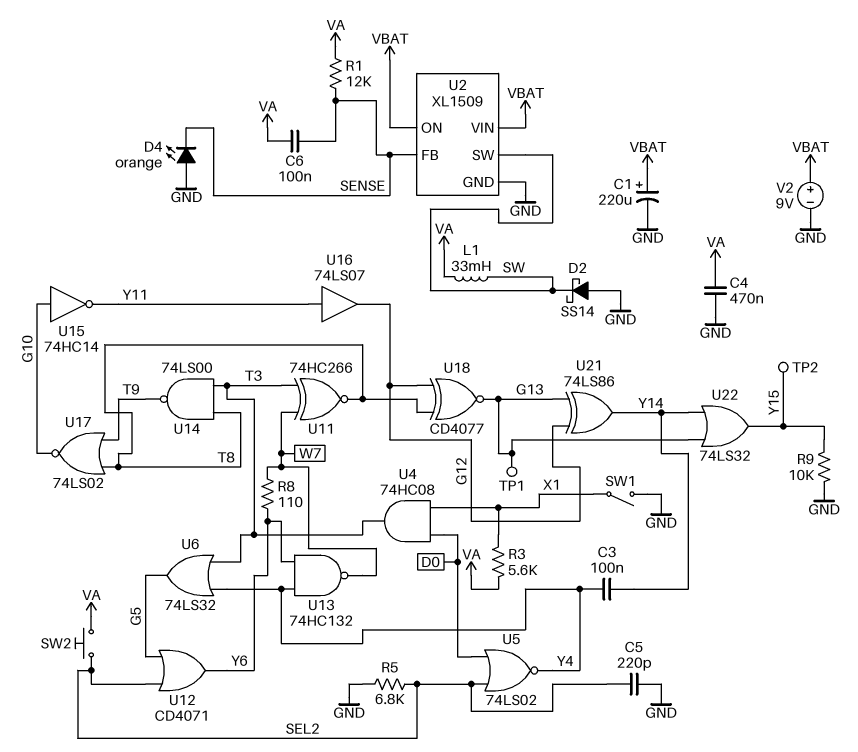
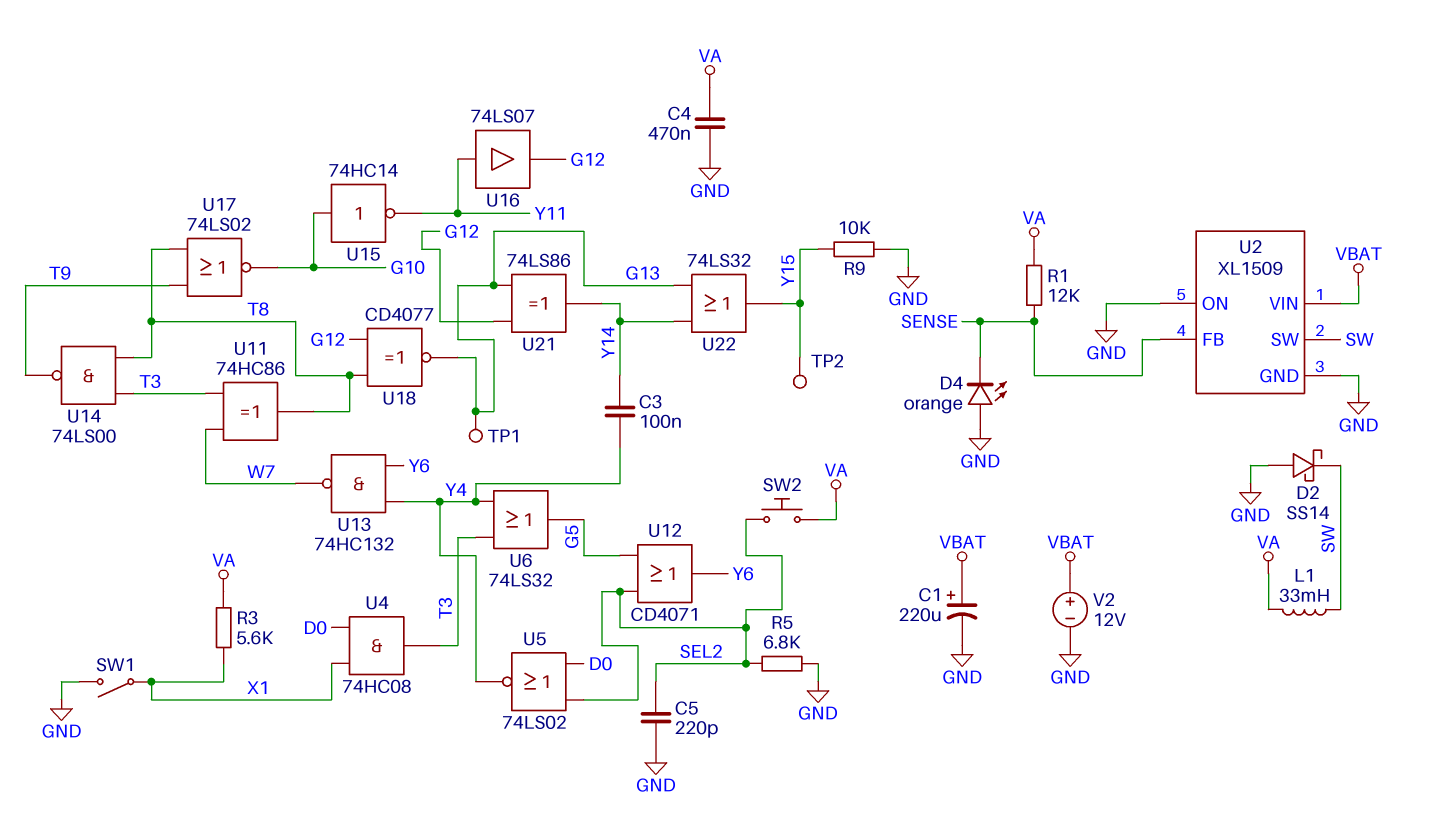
C6: 100nF (SENSE, VA) -> none
R8: 110 (W7, Y6) -> none
U2 pin ON: VBAT -> GND
U11: XNOR 74HC266 (in T3, in W7, out T8) -> XOR 74HC86 (in T3, in W7, out T8)
V2: 9V (plus VBAT, minus GND) -> 12V (plus VBAT, minus GND)

